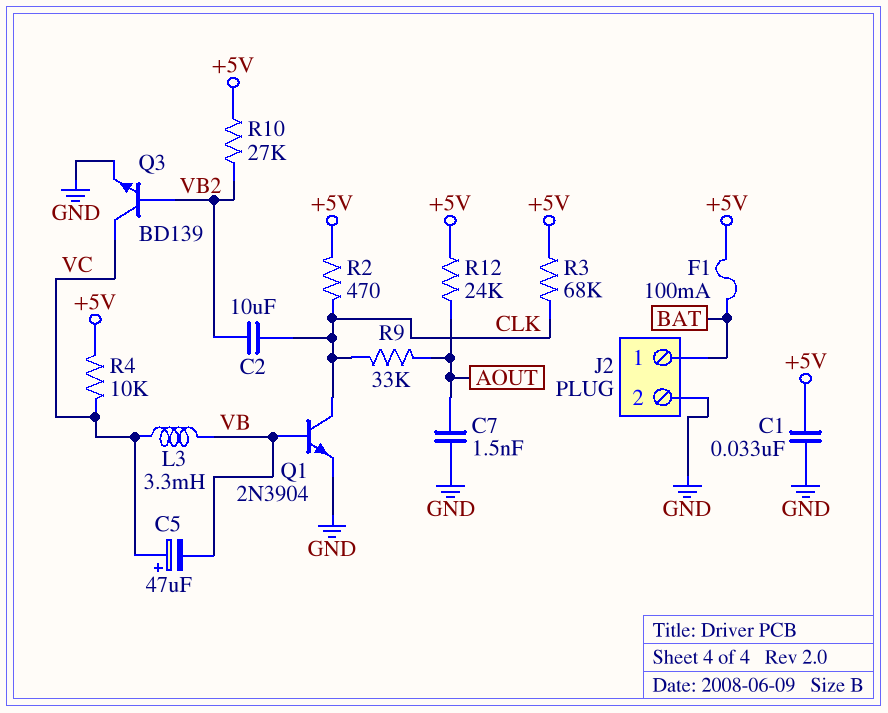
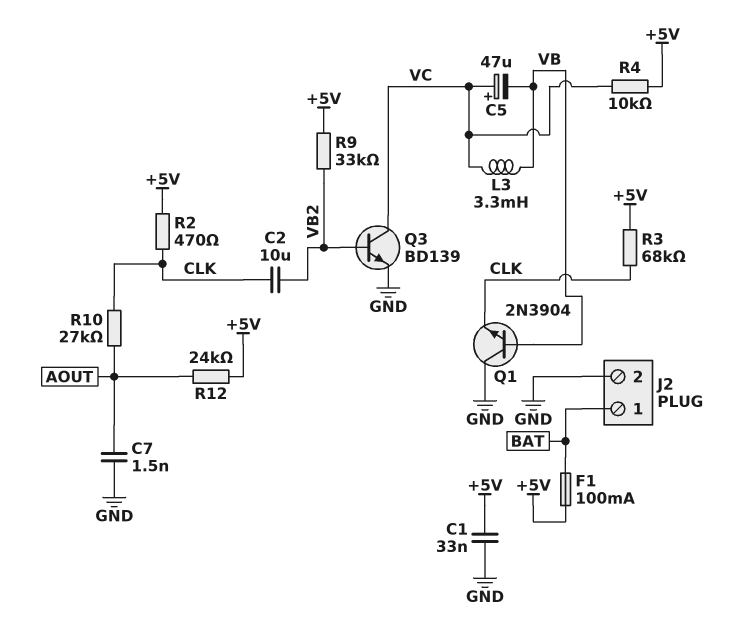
Q1: NPN 2N3904 (B VB, C CLK, E GND) -> NPN 2N3904 (B VB, C GND, E CLK)
R9: 33k (AOUT, CLK) -> 33k (+5V, VB2)
R10: 27k (+5V, VB2) -> 27k (AOUT, CLK)

